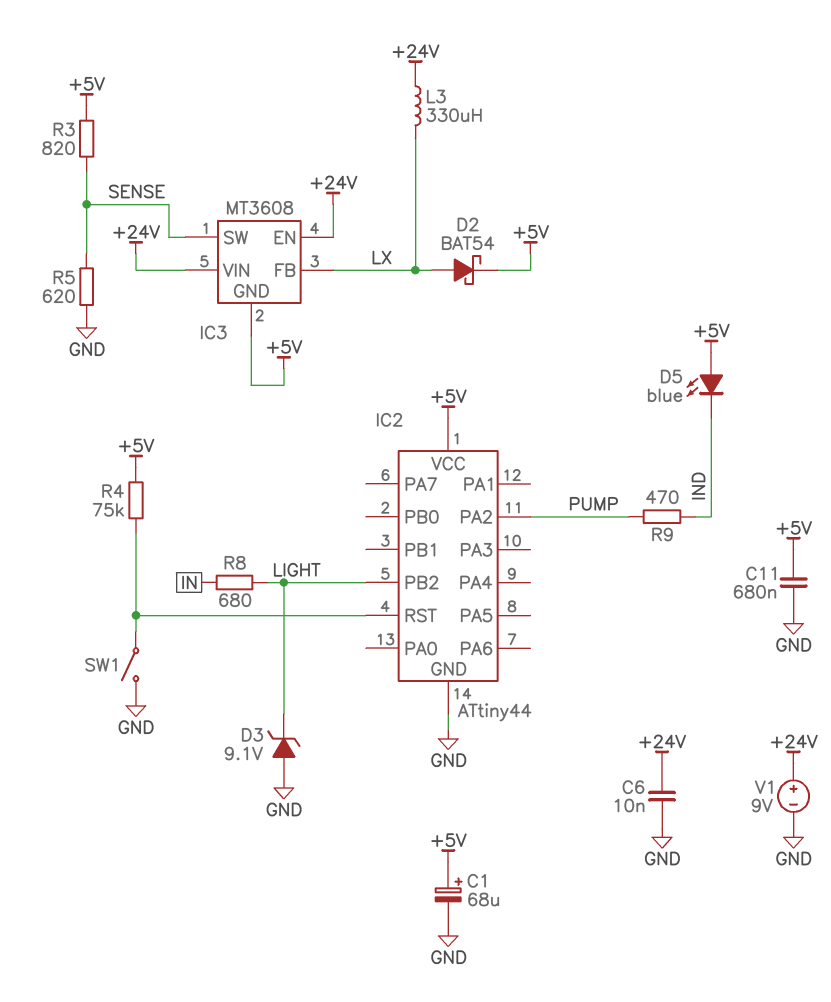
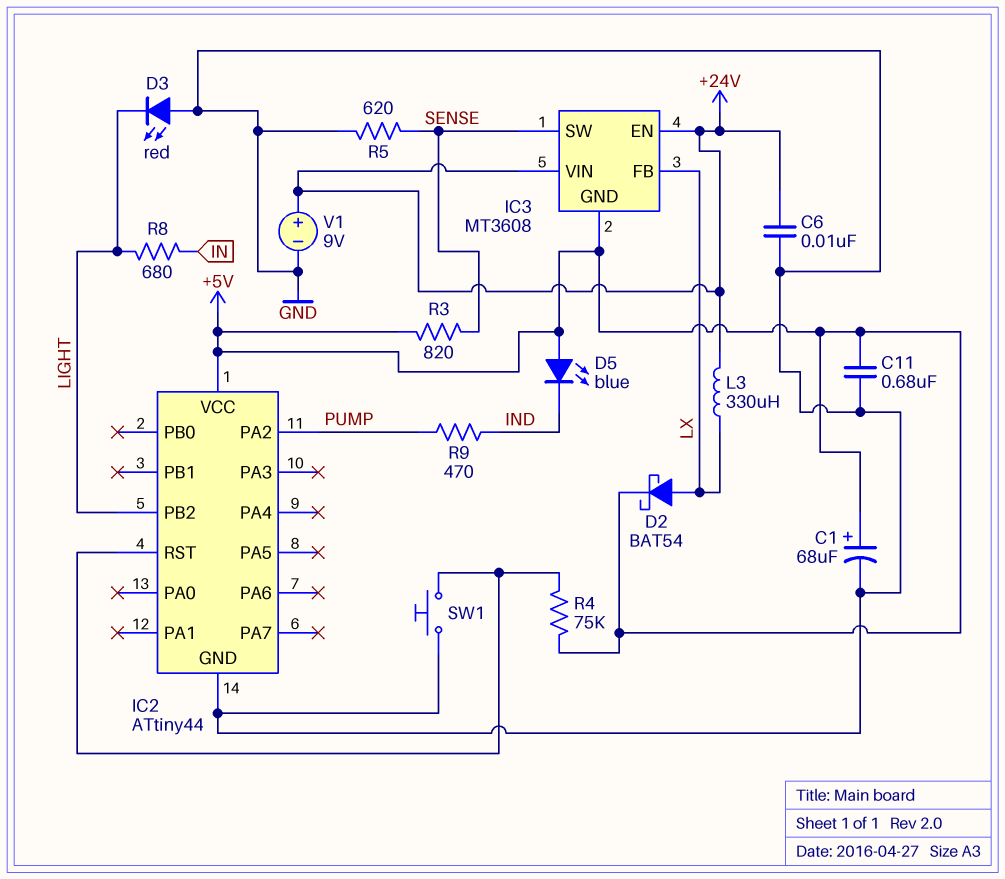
D3: zener 9.1V (A GND, K LIGHT) -> LED red (A GND, K LIGHT)
SW1: switch (GND, IC2/RST) -> button (GND, IC2/RST)

